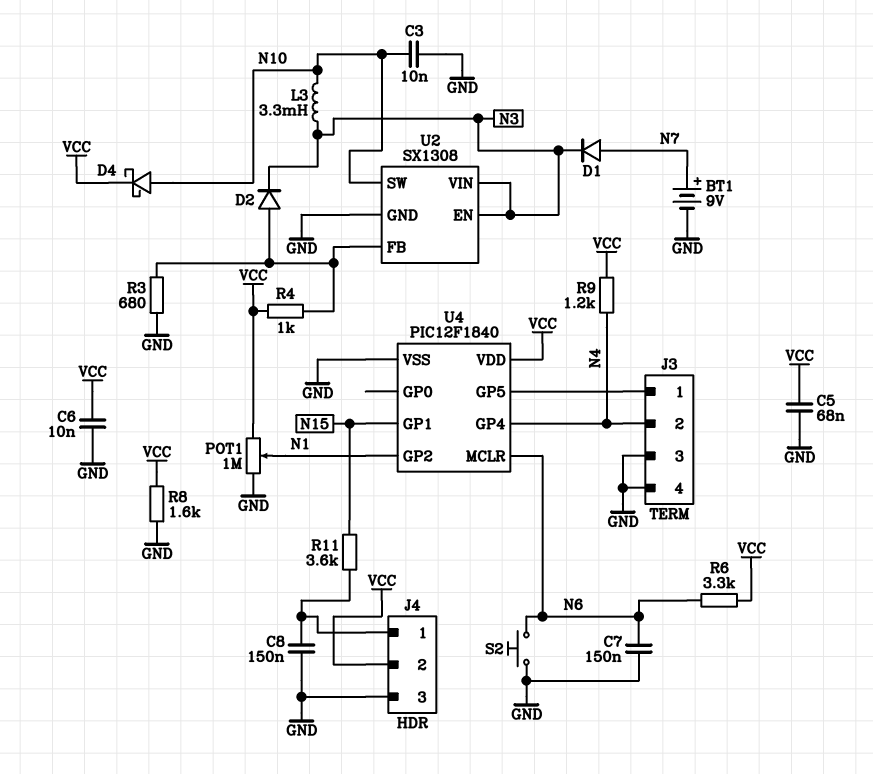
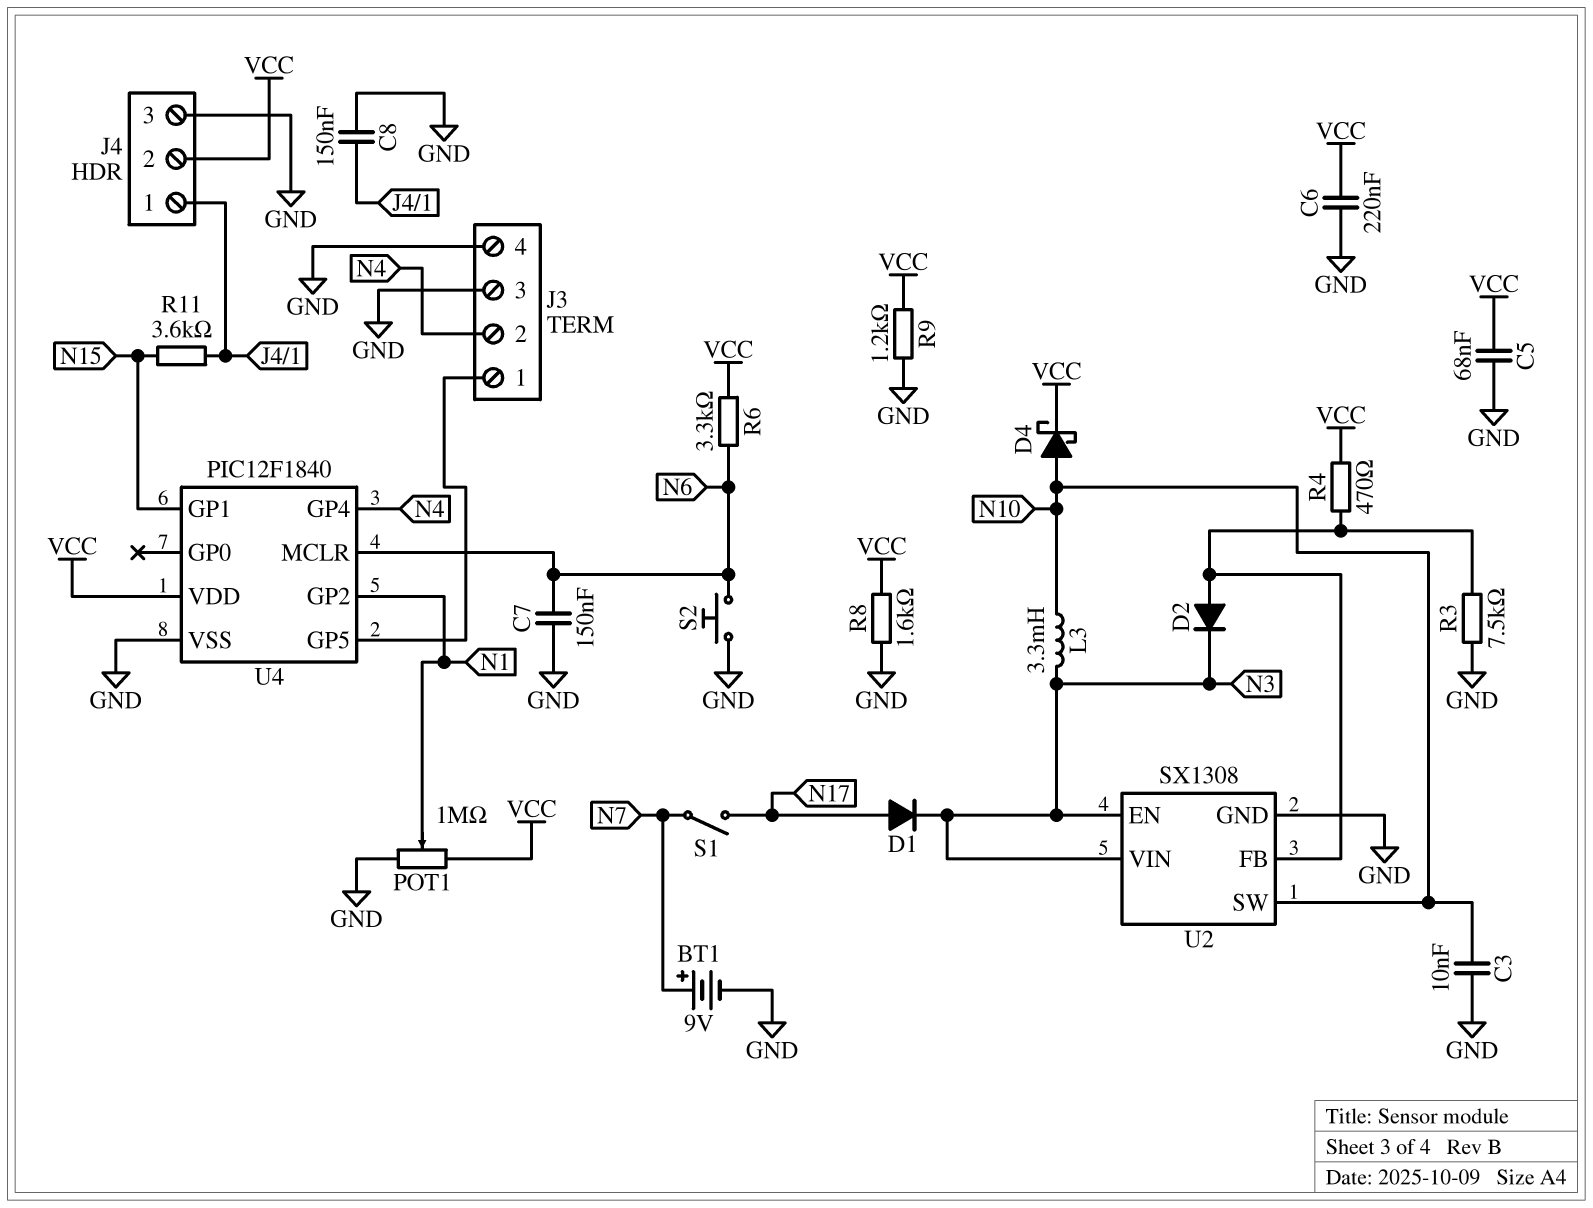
C6: 10nF (GND, VCC) -> 220nF (GND, VCC)
D1: diode (A N7, K N3) -> diode (A N17, K N3)
R3: 680 (GND, U2/FB) -> 7.5k (GND, U2/FB)
R4: 1k (U2/FB, VCC) -> 470 (U2/FB, VCC)
R9: 1.2k (N4, VCC) -> 1.2k (GND, VCC)
S1: none -> switch (N7, N17)

